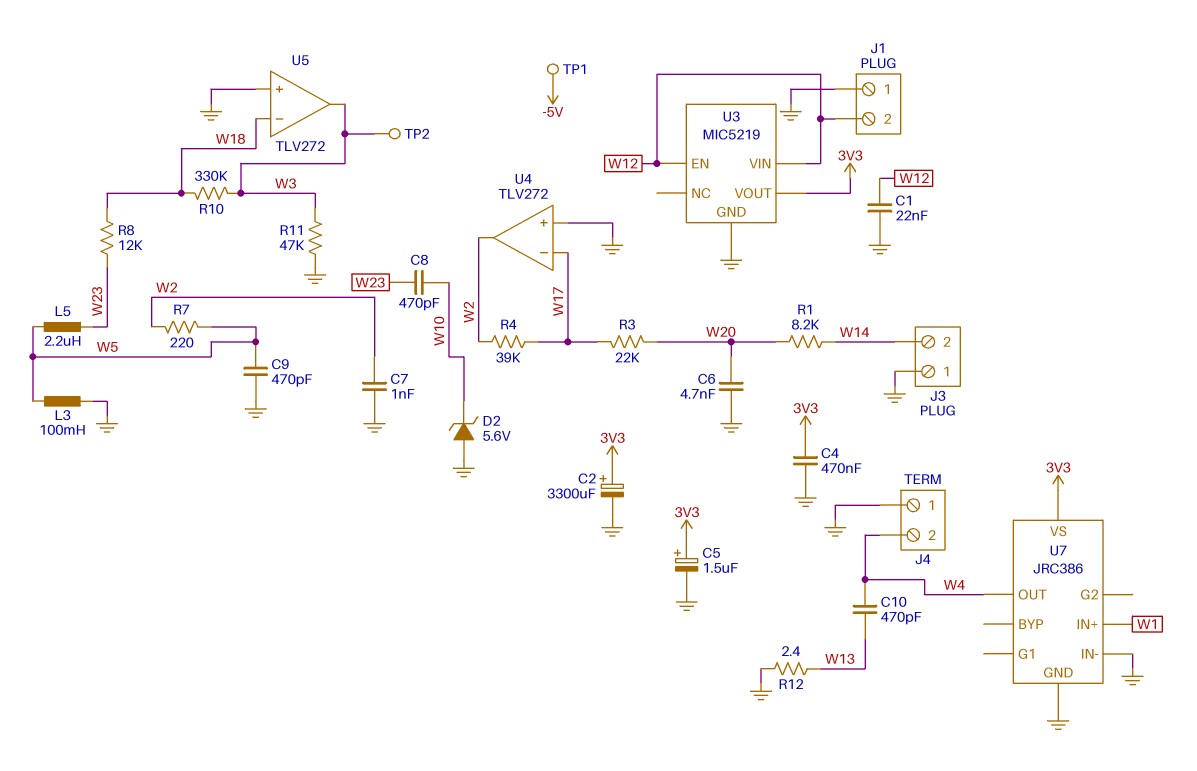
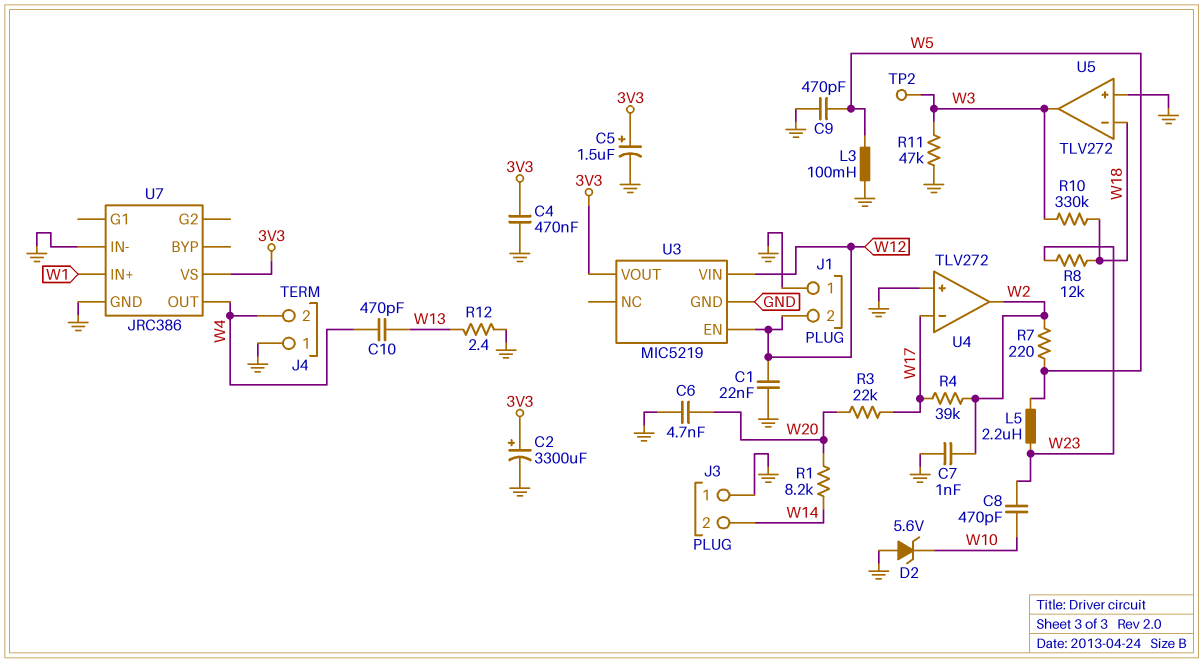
TP1: test point (-5V) -> none

